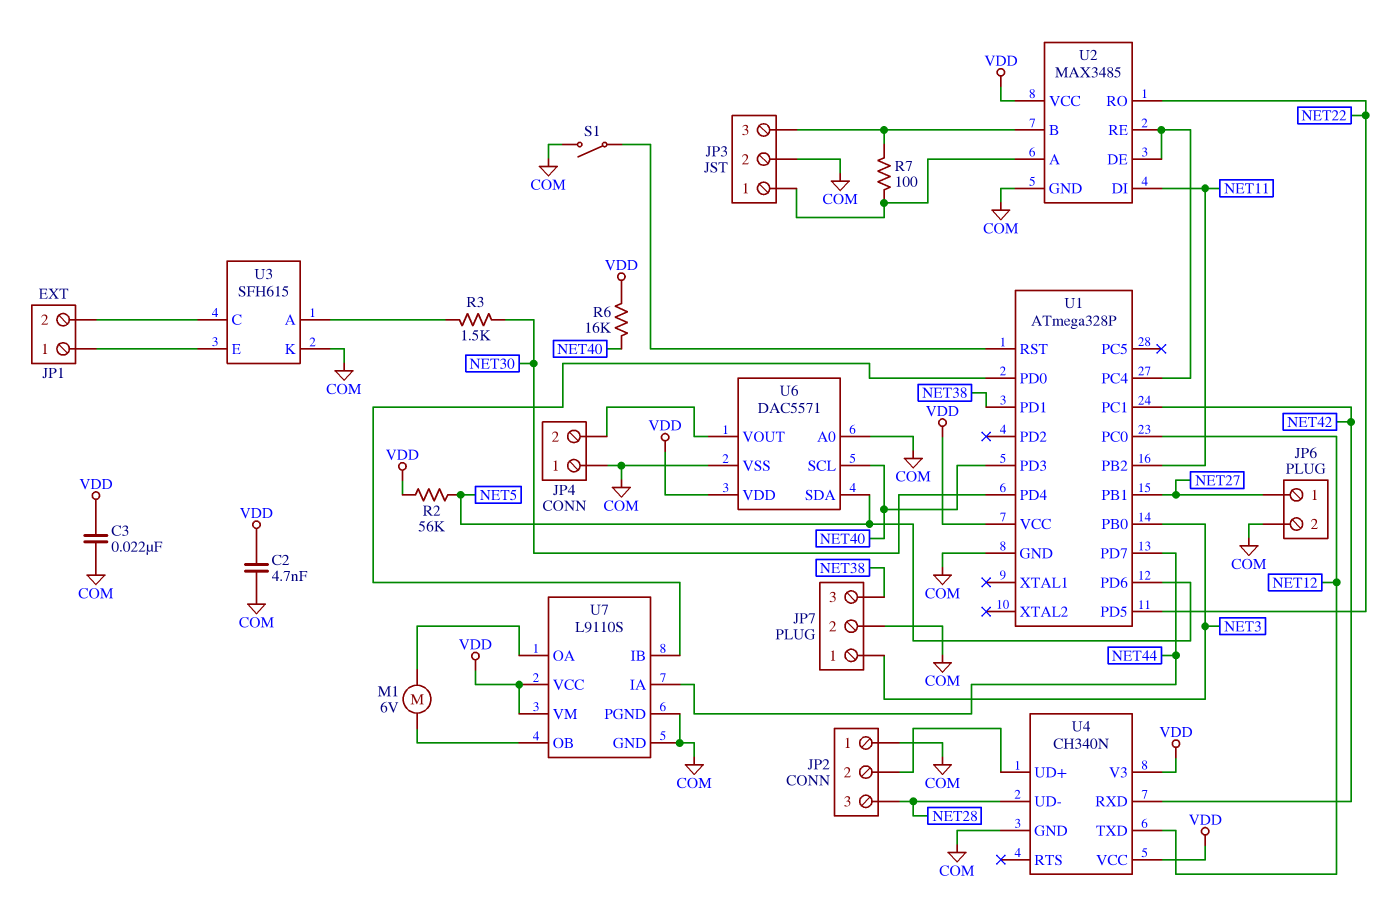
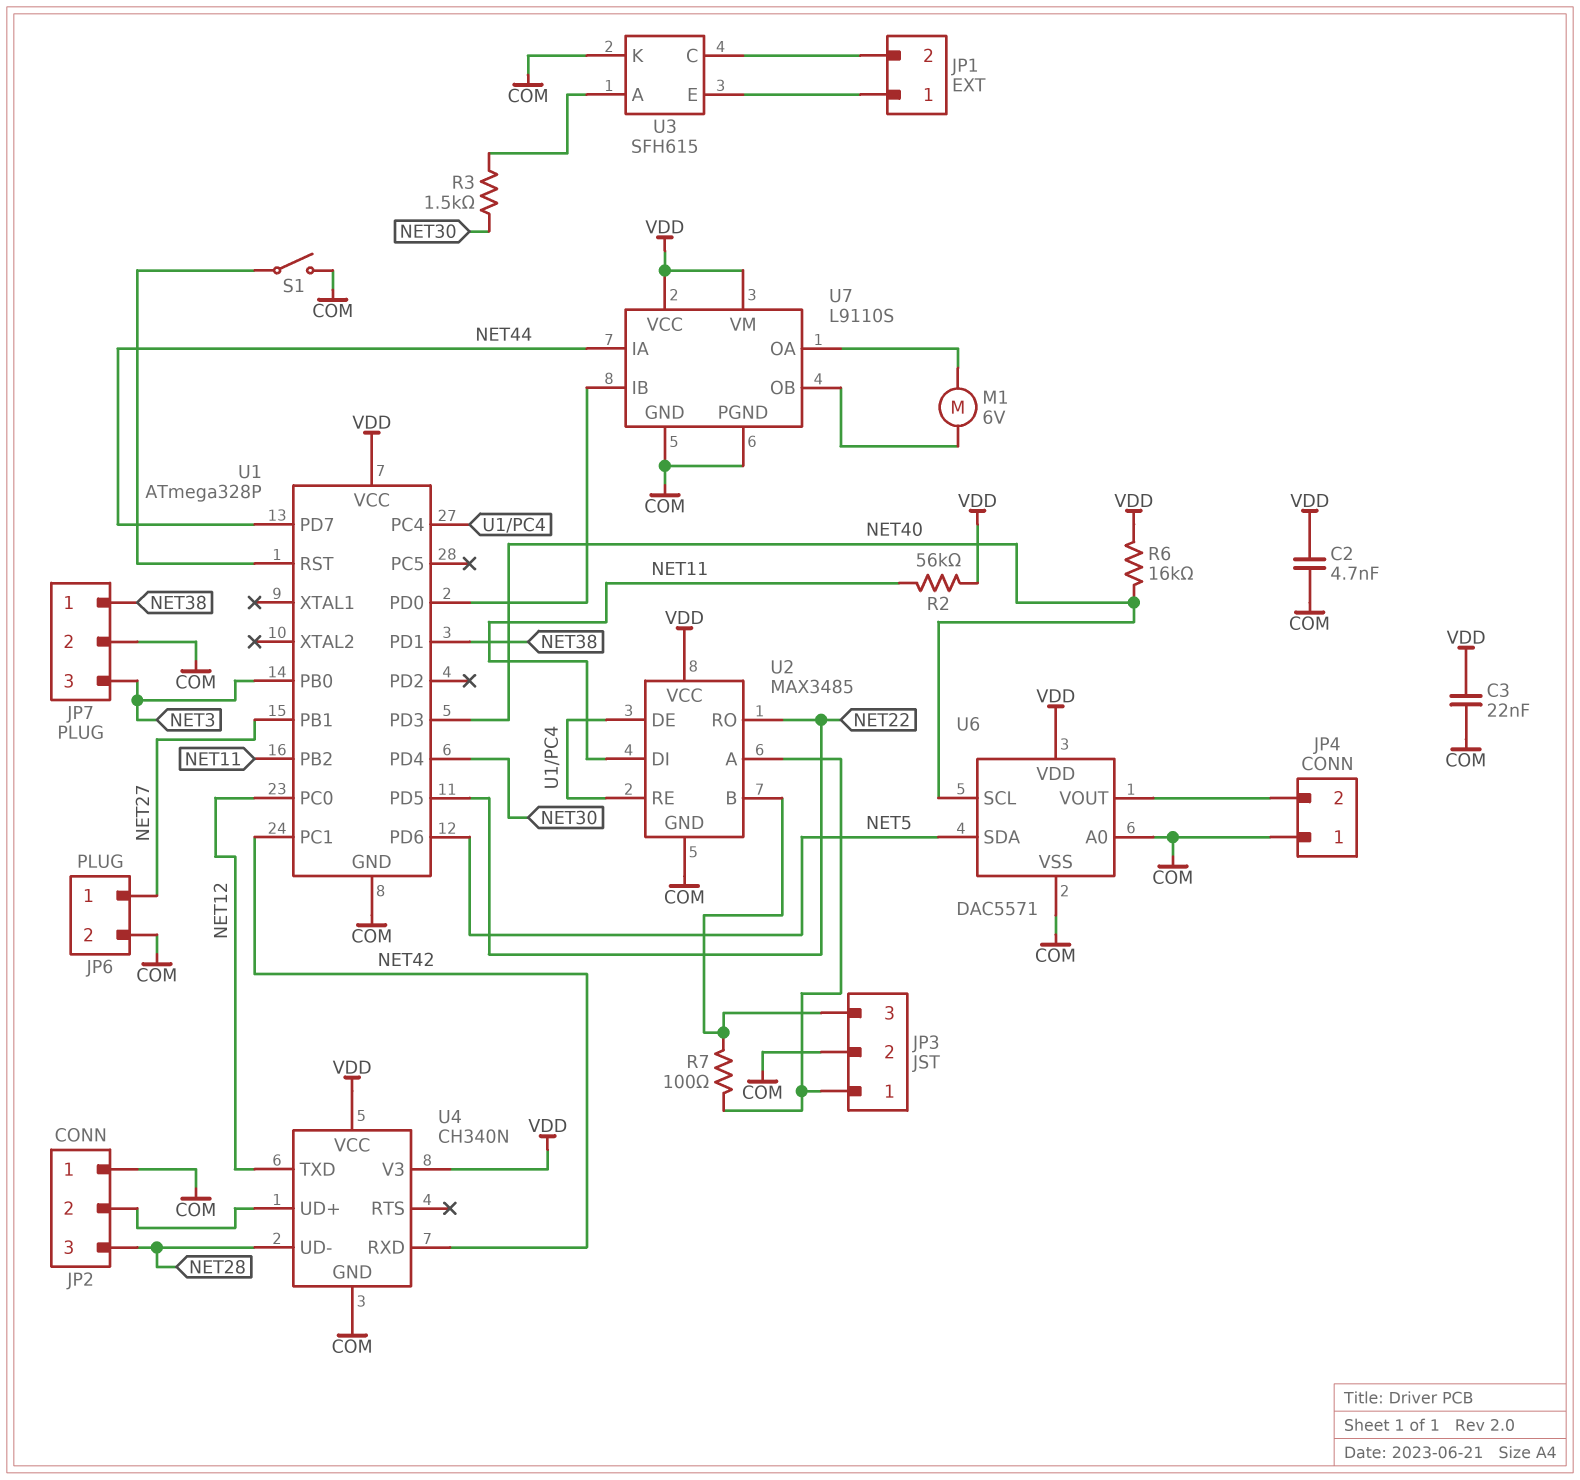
JP7 pin 1: NET3 -> NET38
JP7 pin 3: NET38 -> NET3
R2: 56k (NET5, VDD) -> 56k (NET11, VDD)

